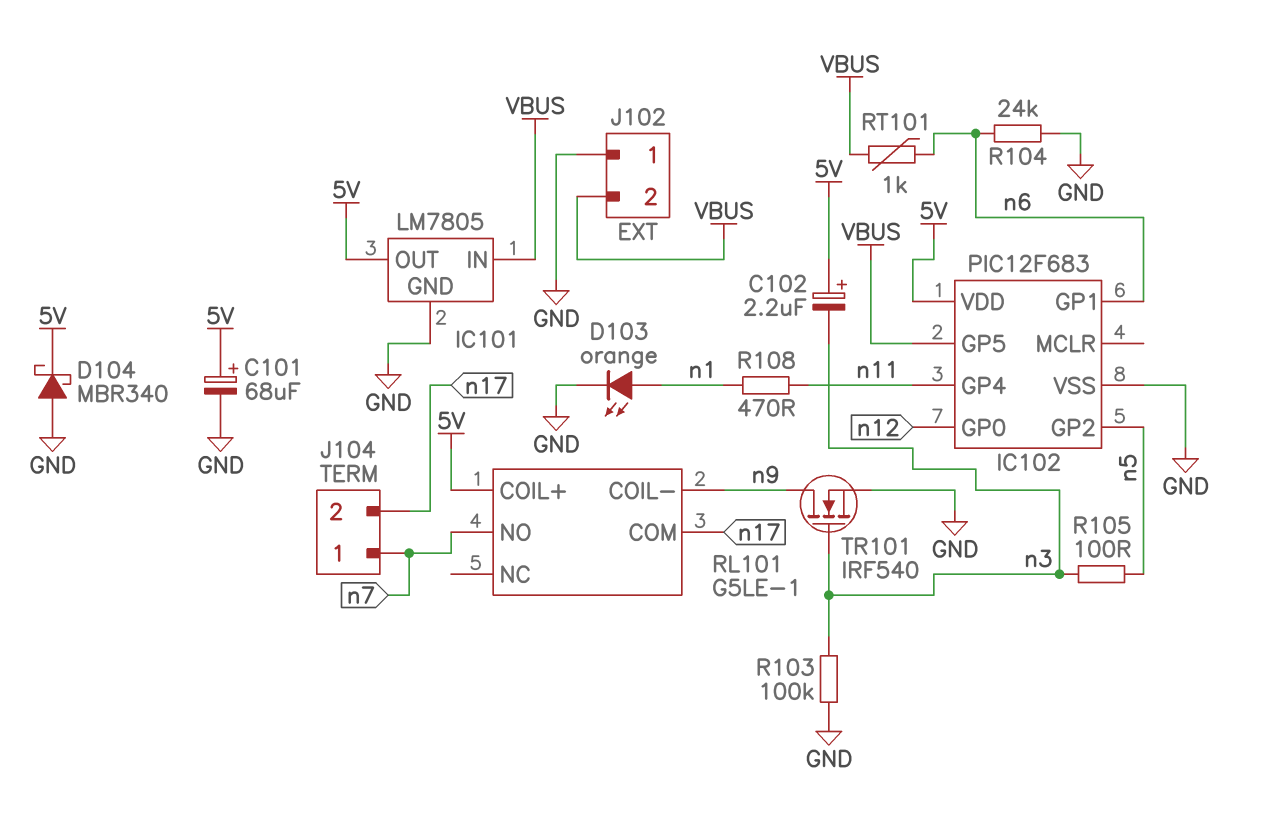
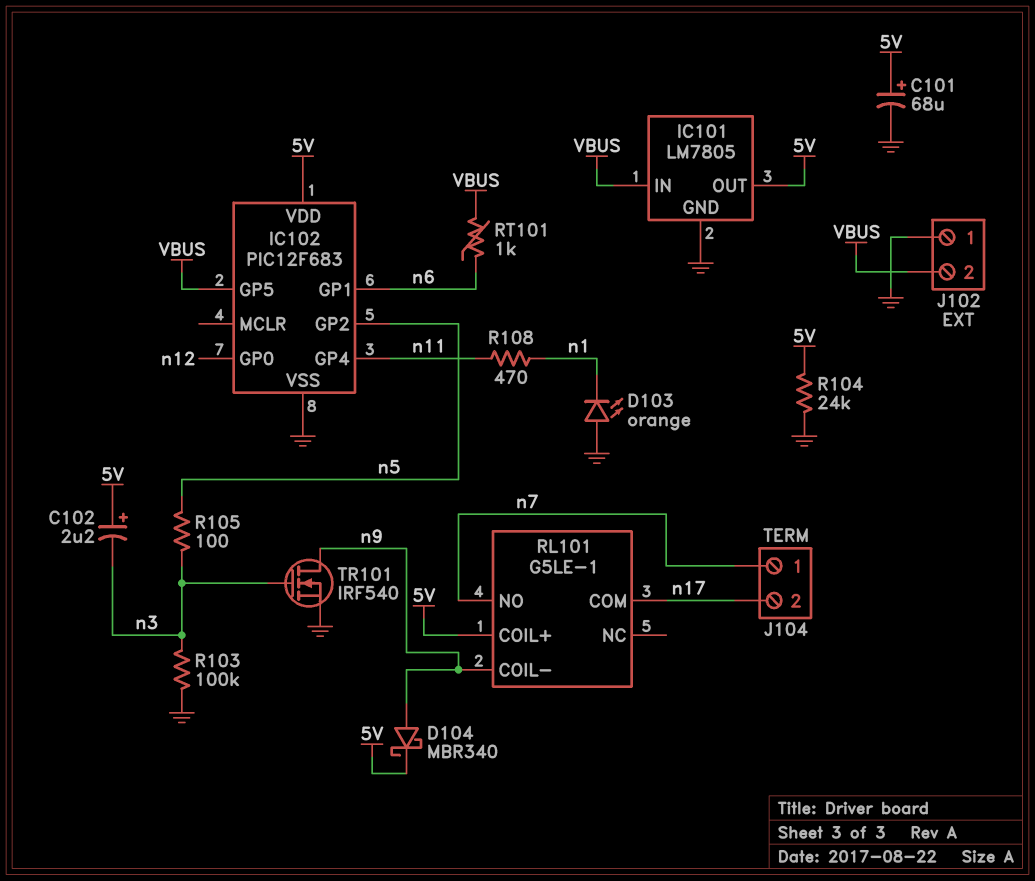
D103: LED orange (A n1, K GND) -> LED orange (A GND, K n1)
D104: schottky MBR340 (A GND, K 5V) -> schottky MBR340 (A n9, K 5V)
R104: 24k (GND, n6) -> 24k (5V, GND)

